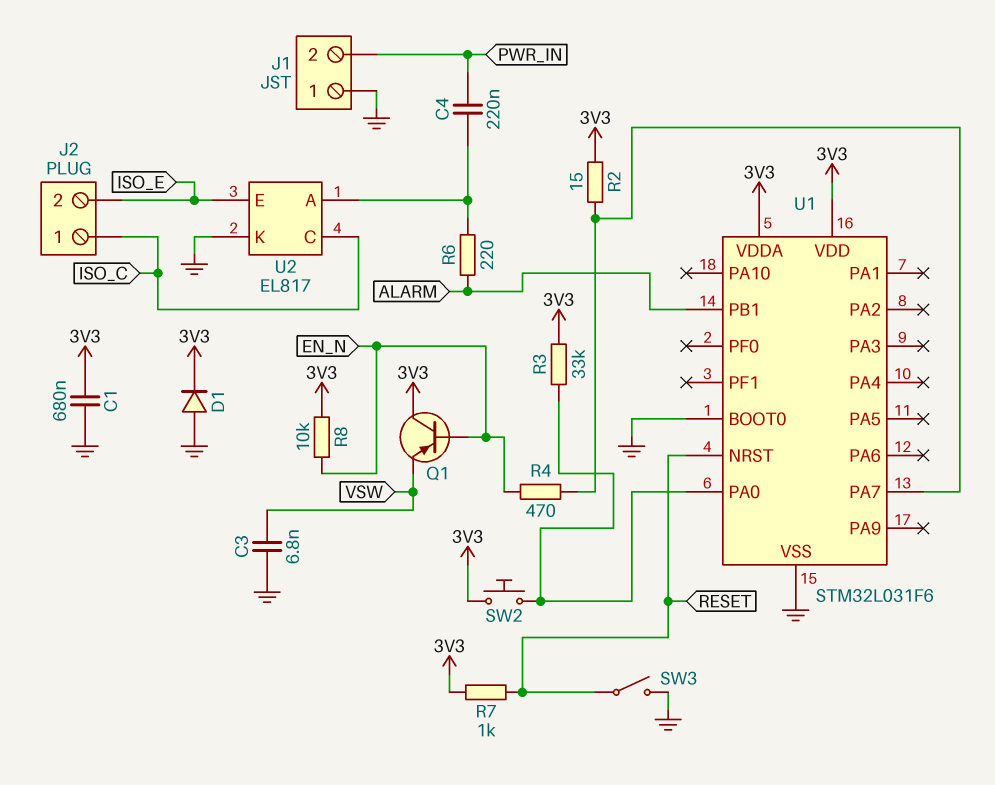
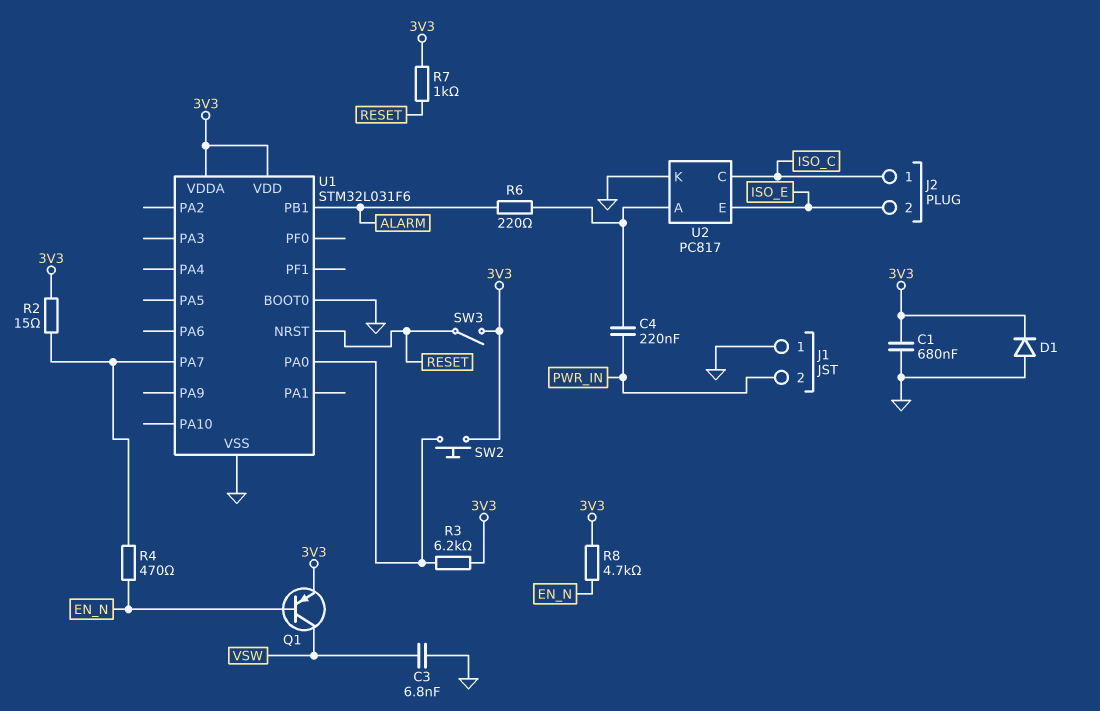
Q1: PNP (B EN_N, C 3V3, E VSW) -> PNP (B EN_N, C VSW, E 3V3)
R3: 33k (3V3, U1/PA0) -> 6.2k (3V3, U1/PA0)
R8: 10k (3V3, EN_N) -> 4.7k (3V3, EN_N)
SW3: switch (GND, RESET) -> switch (3V3, RESET)
U2: EL817 -> PC817

